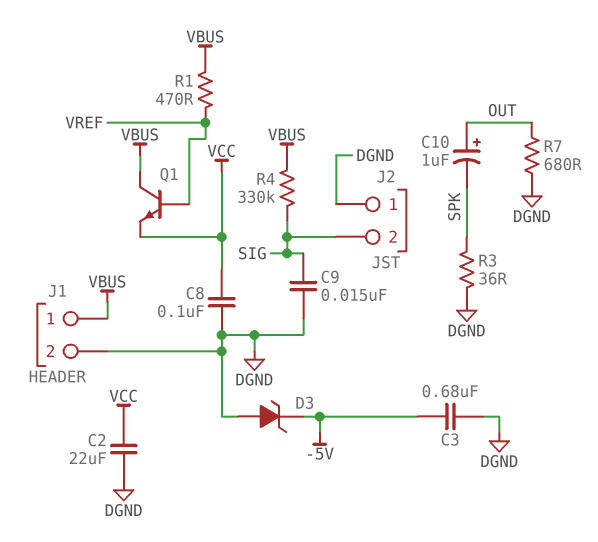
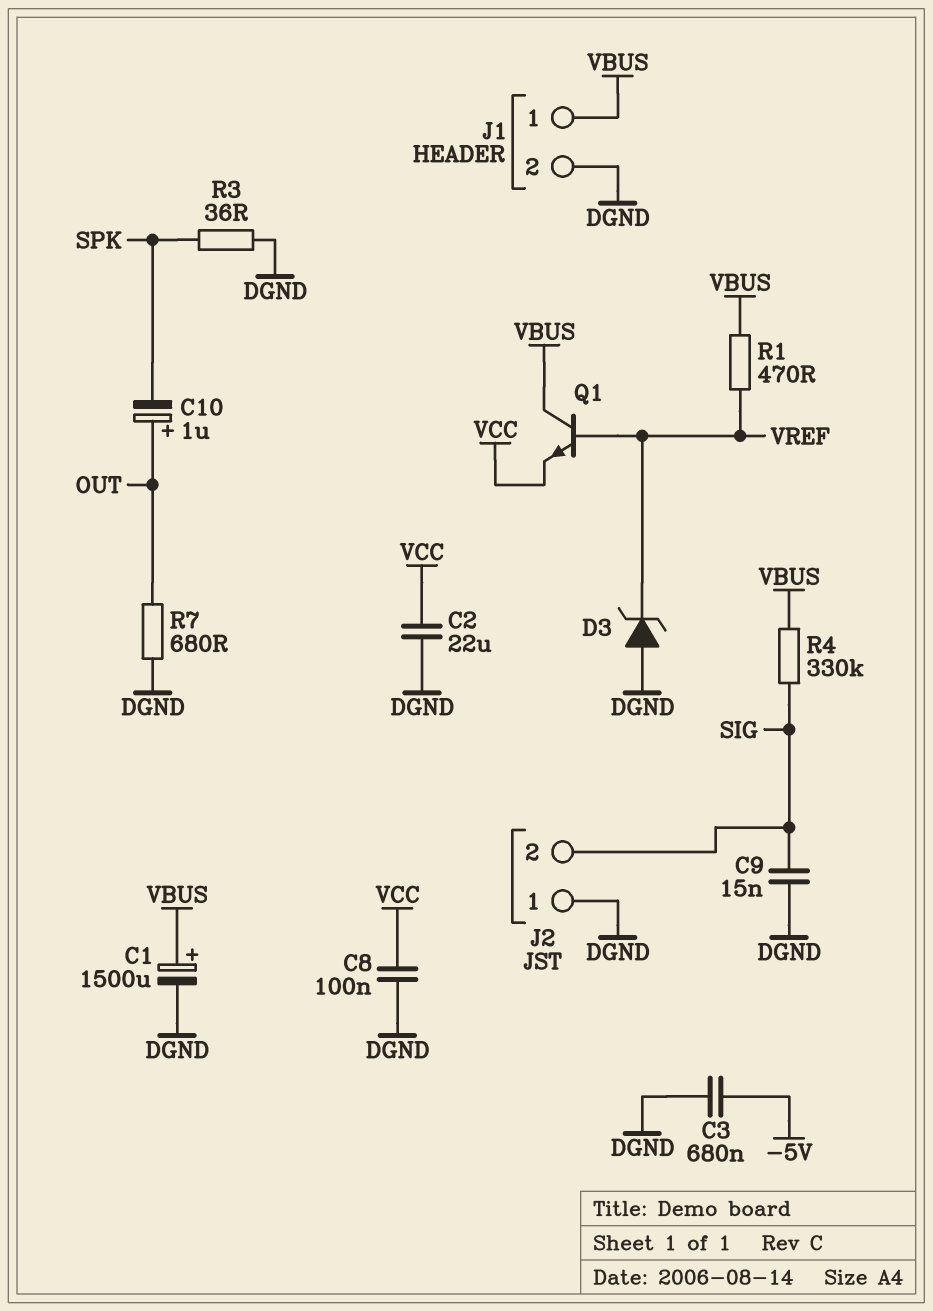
C1: none -> 1500uF (plus VBUS, minus DGND)
D3: zener (A DGND, K -5V) -> zener (A DGND, K VREF)

